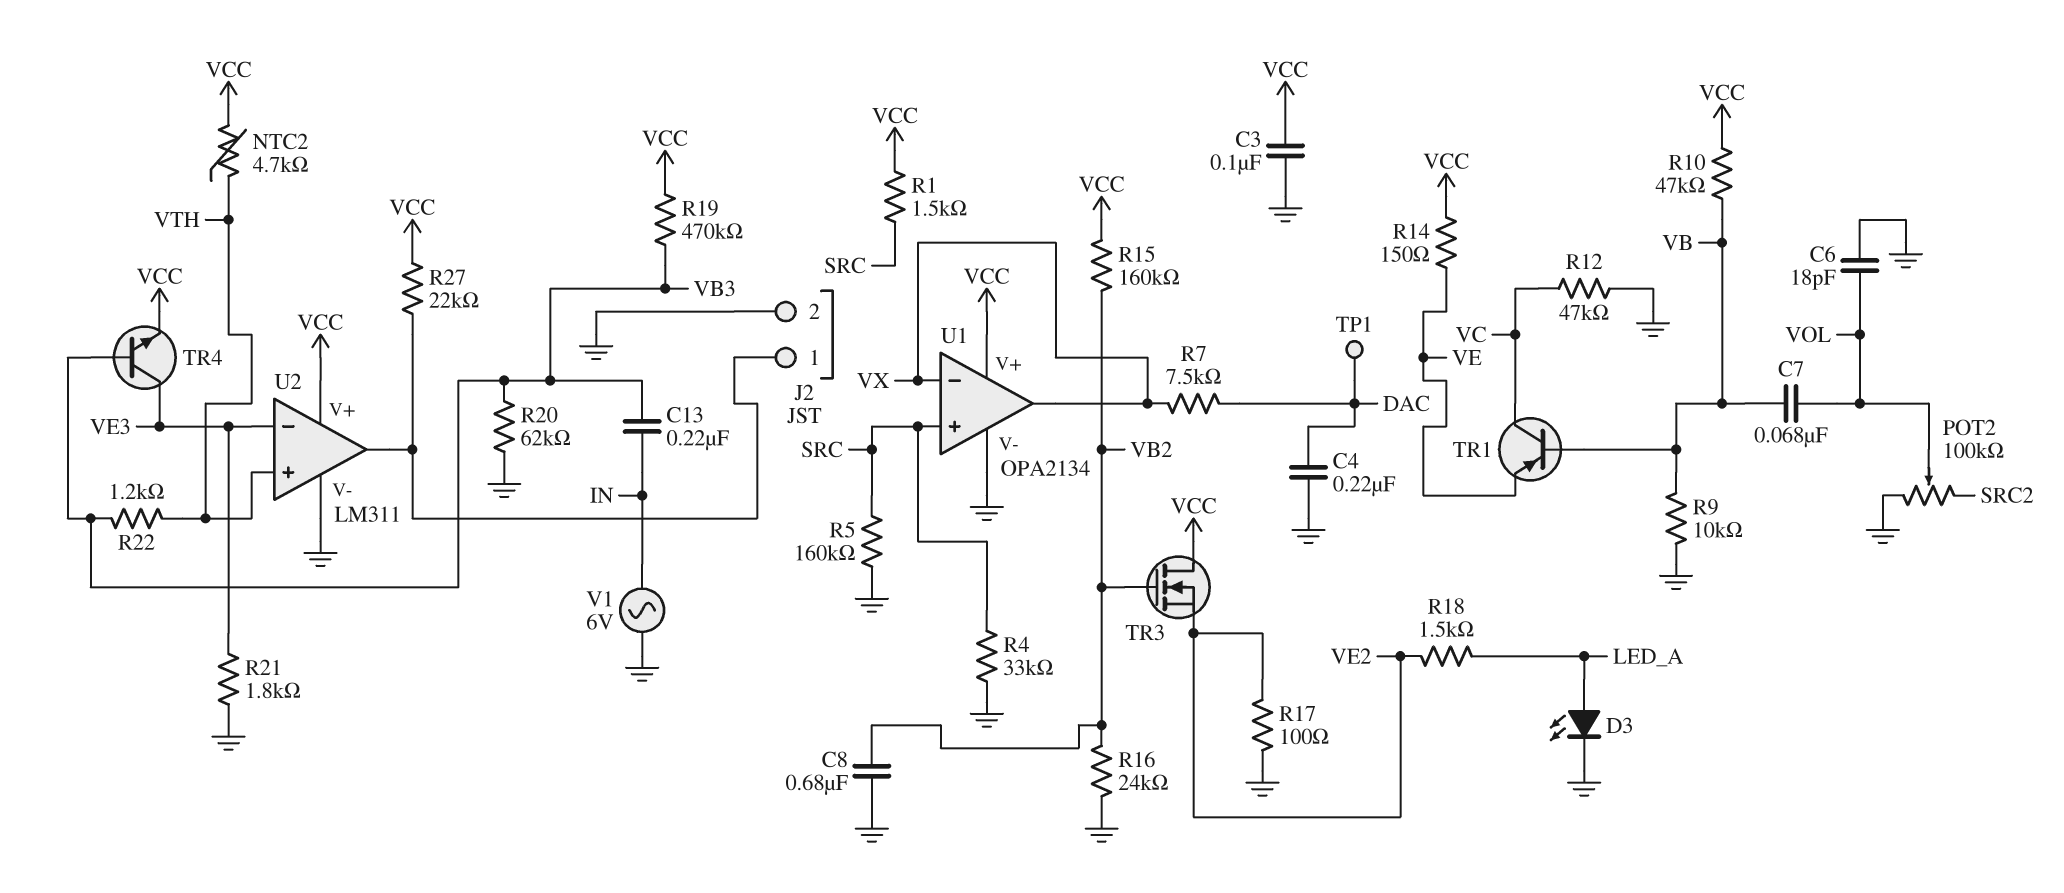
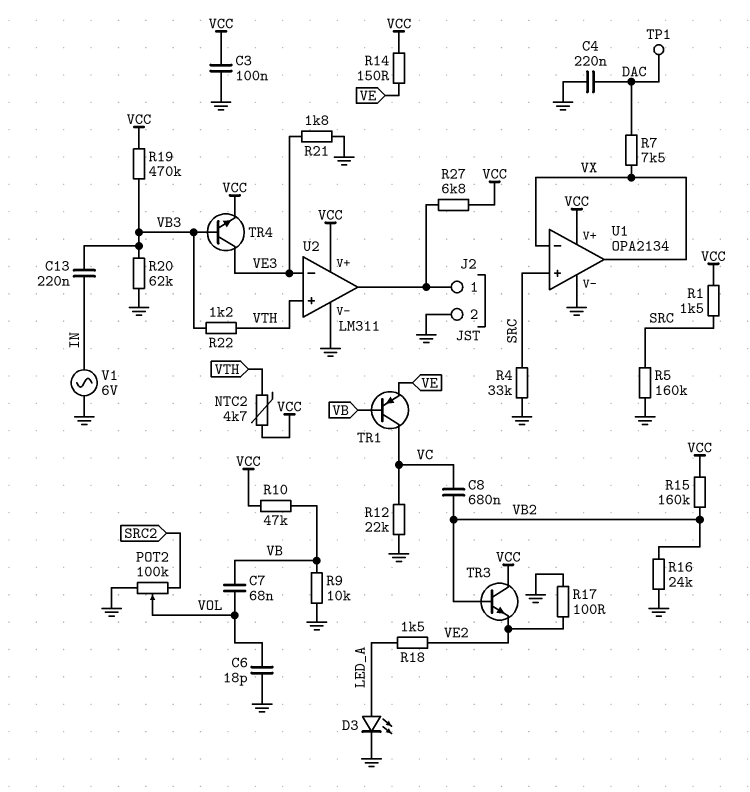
C8: 680nF (GND, VB2) -> 680nF (VB2, VC)
R12: 47k (GND, VC) -> 22k (GND, VC)
R27: 22k (J2/1, VCC) -> 6.8k (J2/1, VCC)
TR3: NMOS (G VB2, D VCC, S VE2) -> NPN (B VB2, C VCC, E VE2)

